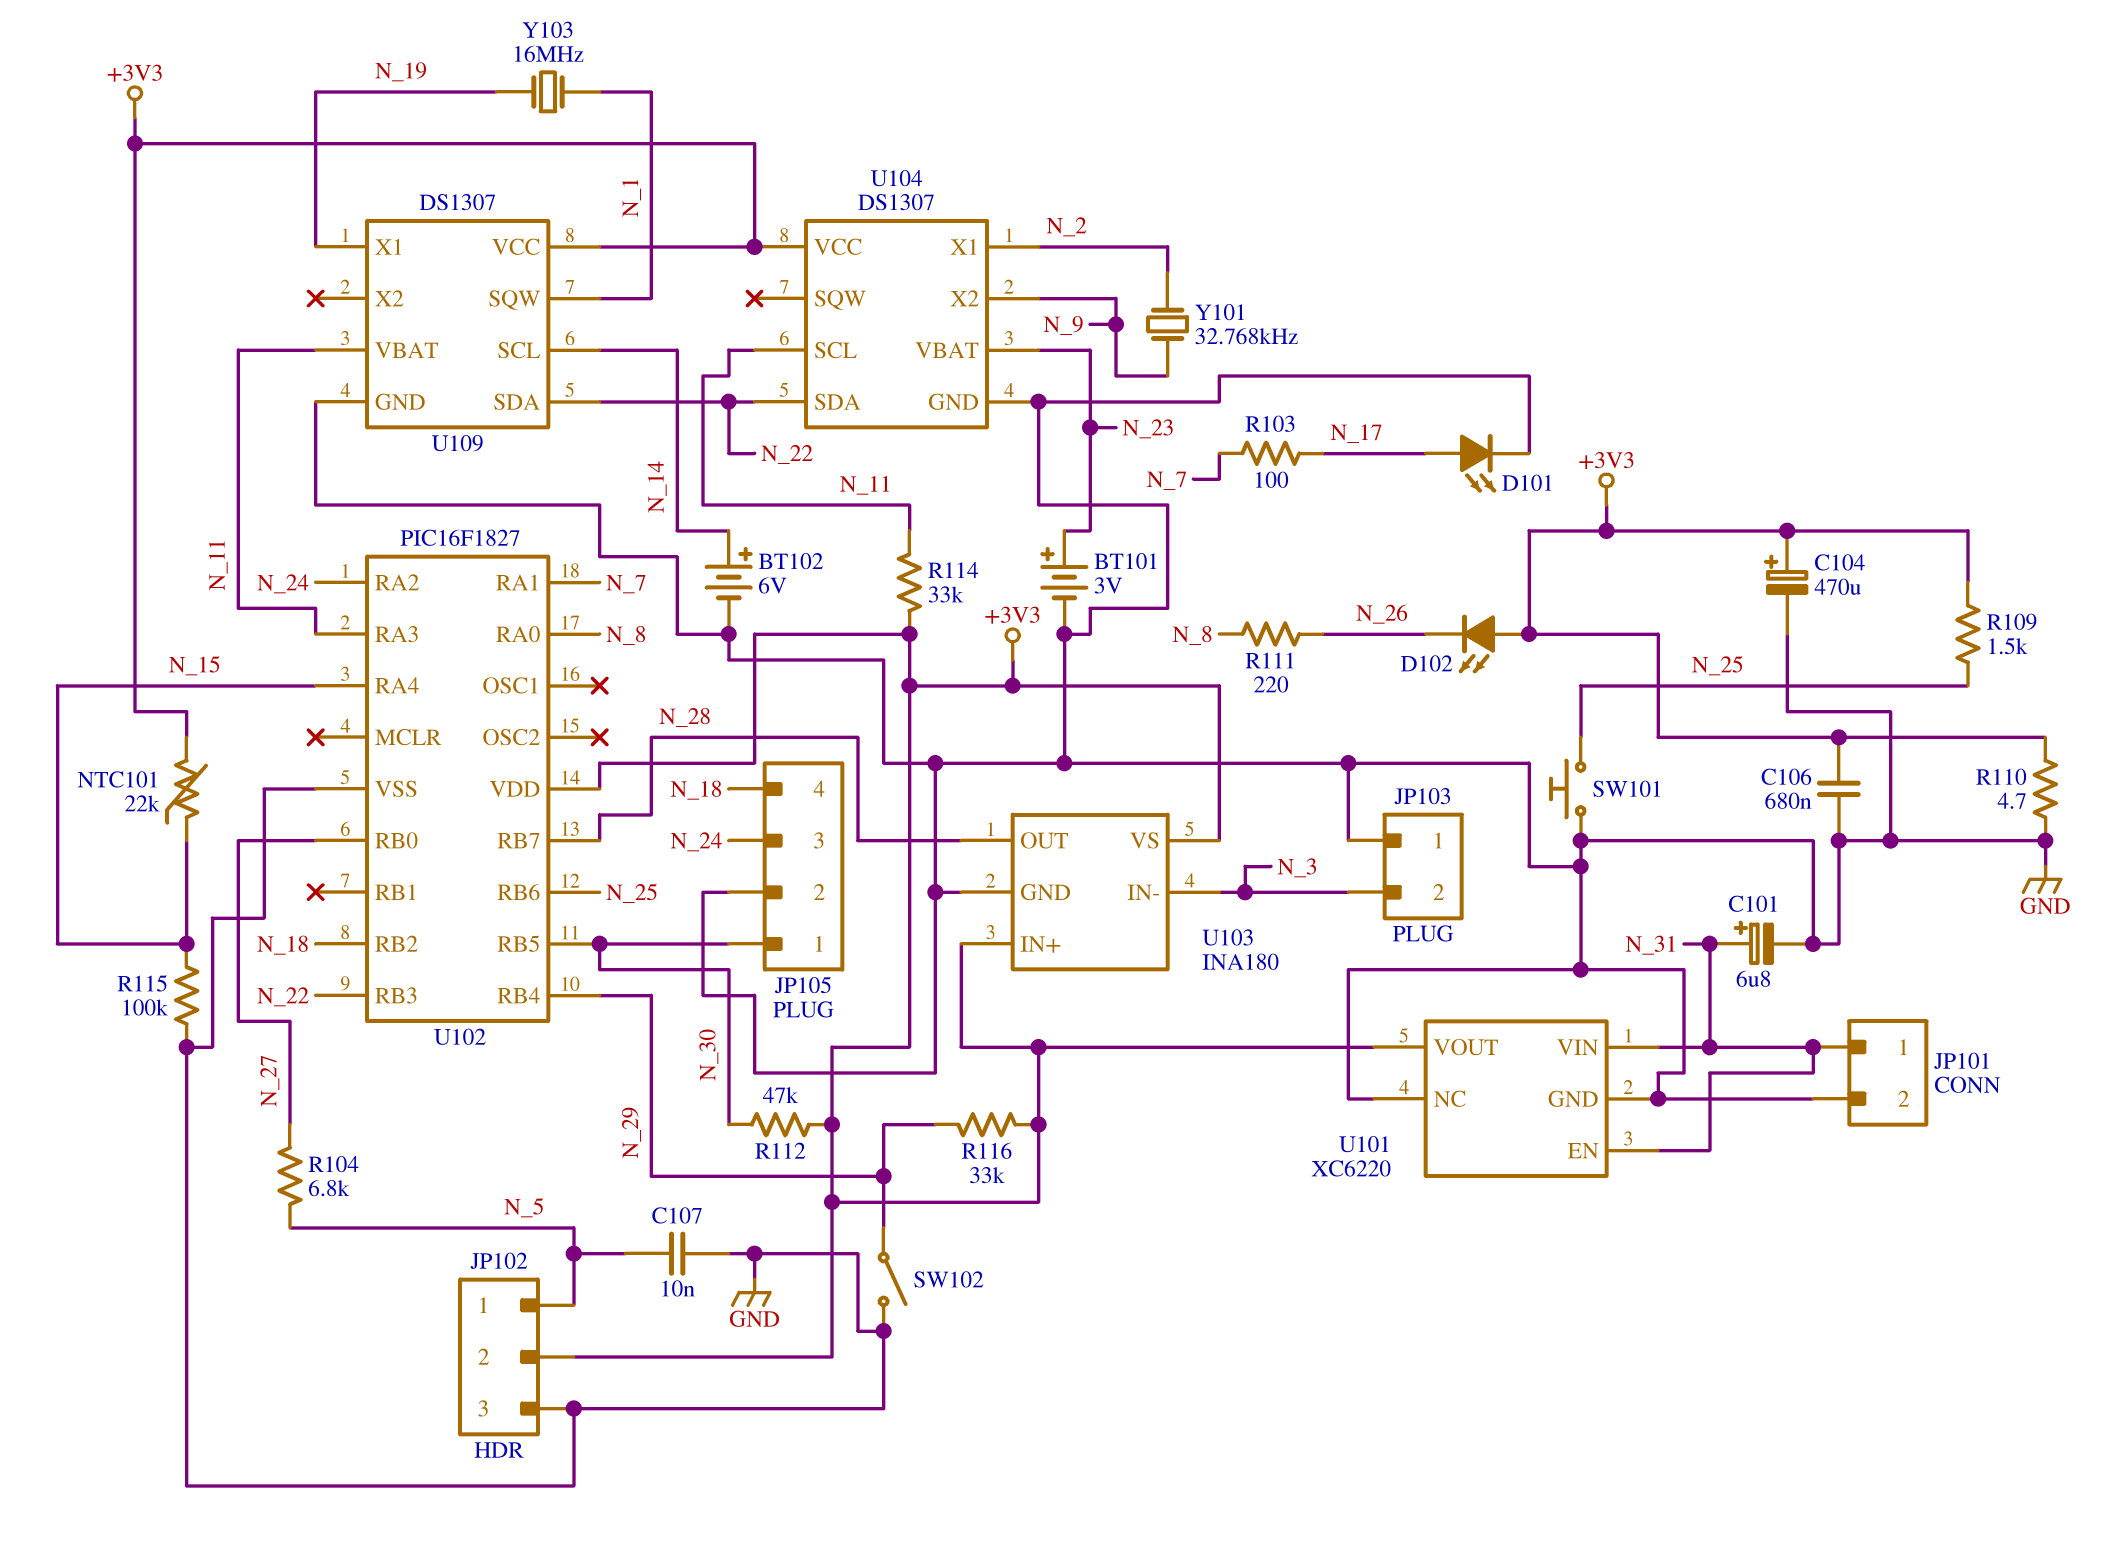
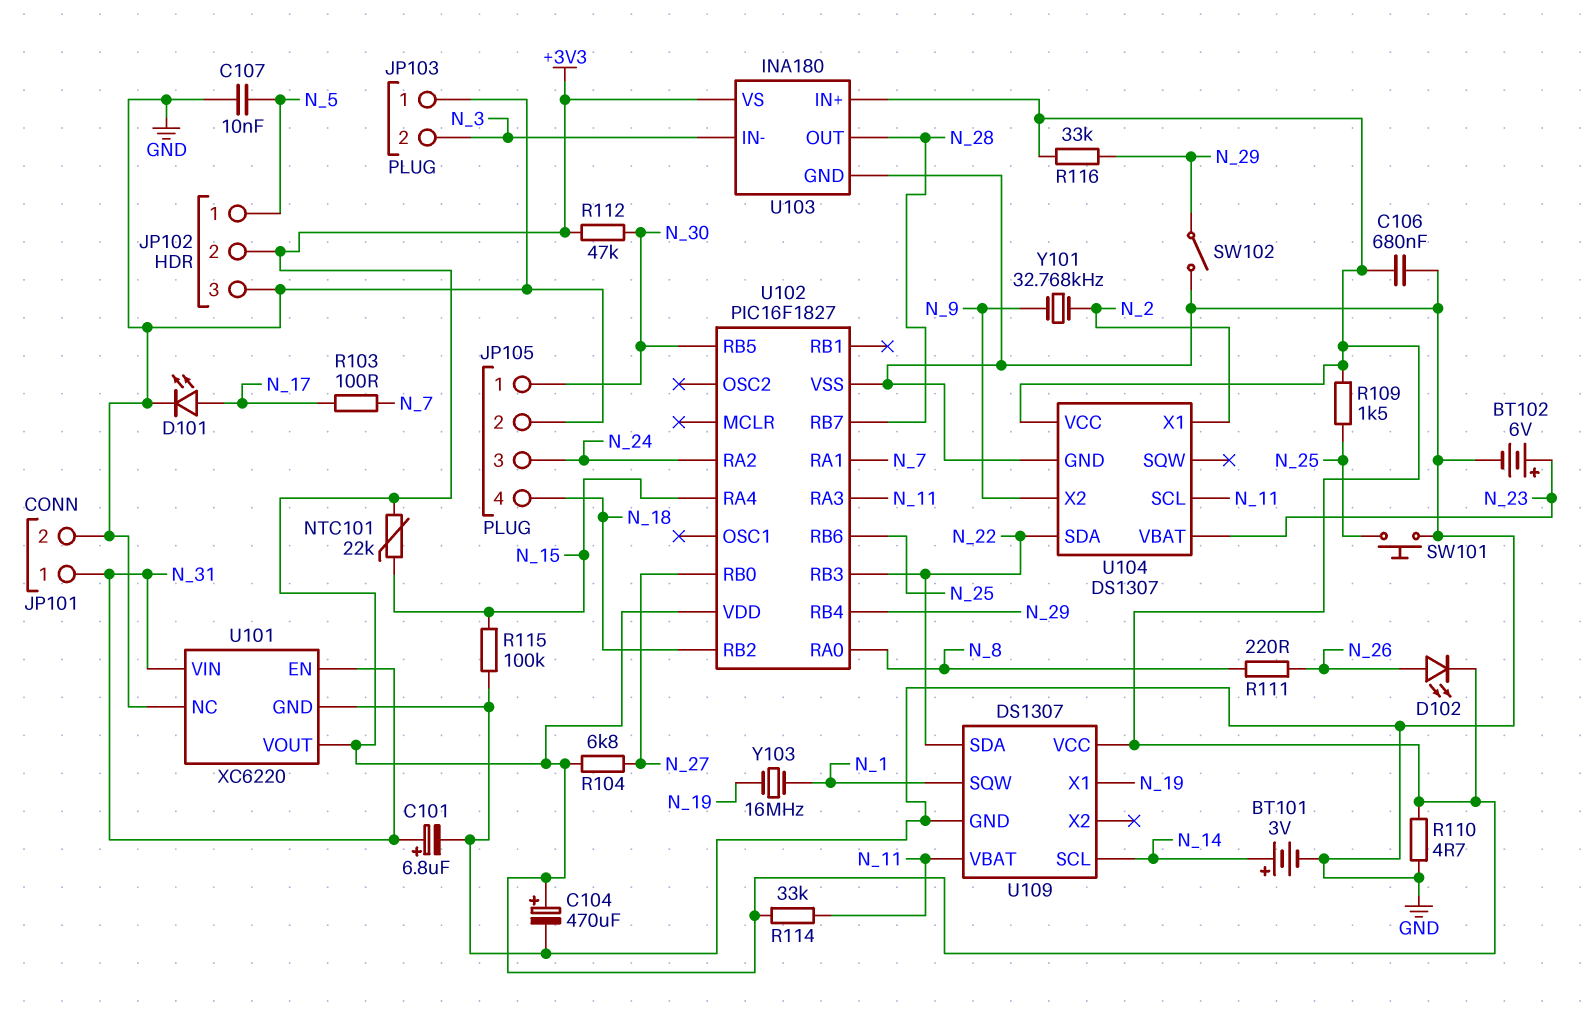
BT101: 3V (plus N_23, minus GND) -> 3V (plus N_14, minus GND)
BT102: 6V (plus N_14, minus GND) -> 6V (plus N_23, minus GND)
D102: LED (A +3V3, K N_26) -> LED (A N_26, K +3V3)
R104: 6.8k (N_5, N_27) -> 6.8k (+3V3, N_27)

